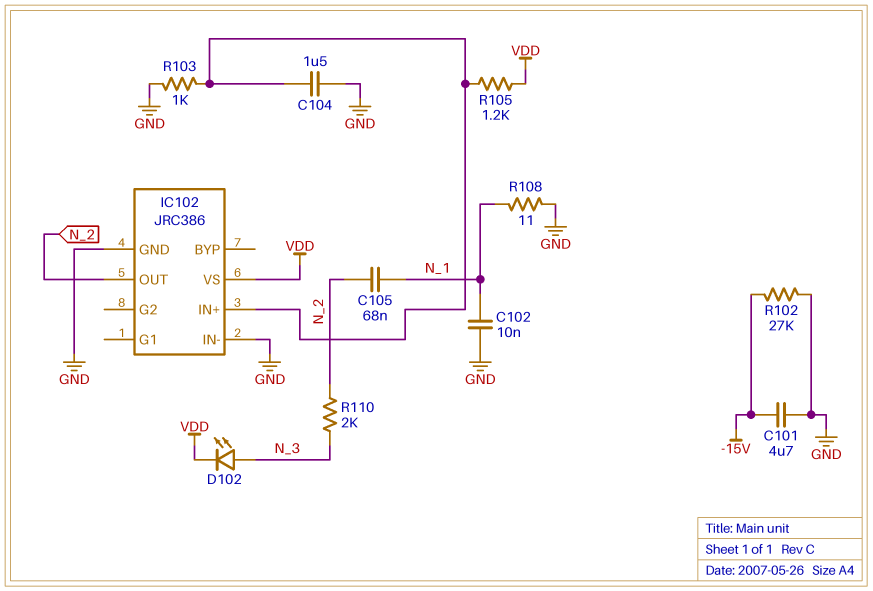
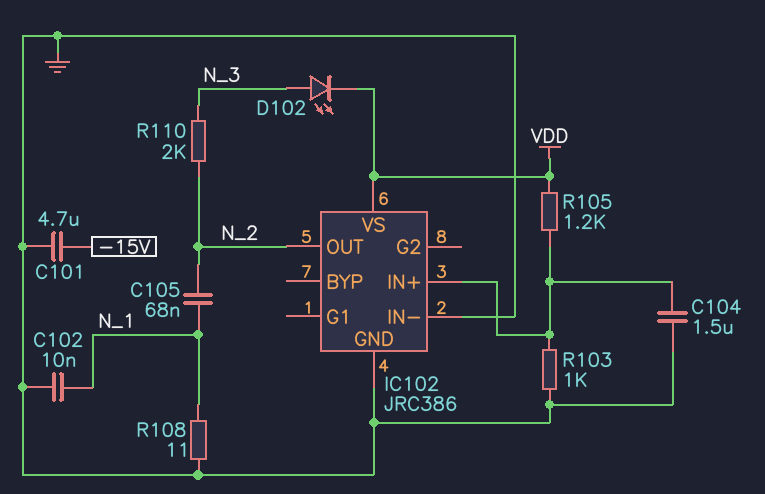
R102: 27k (-15V, GND) -> none

